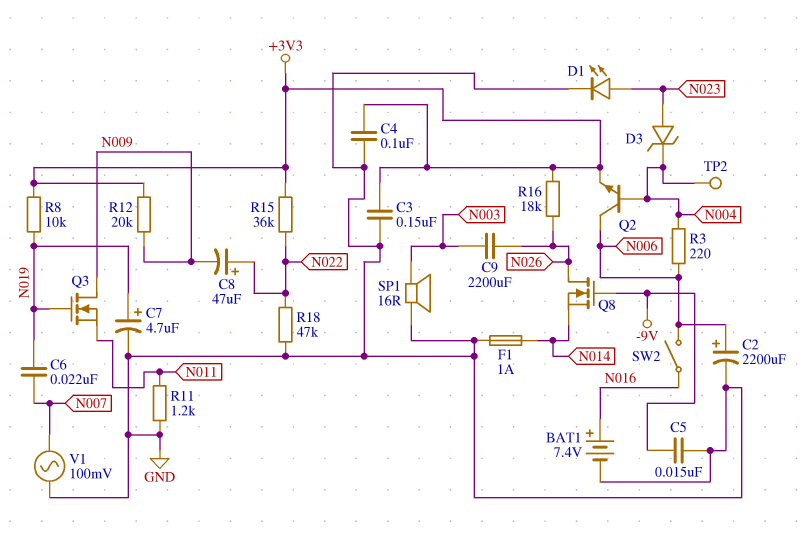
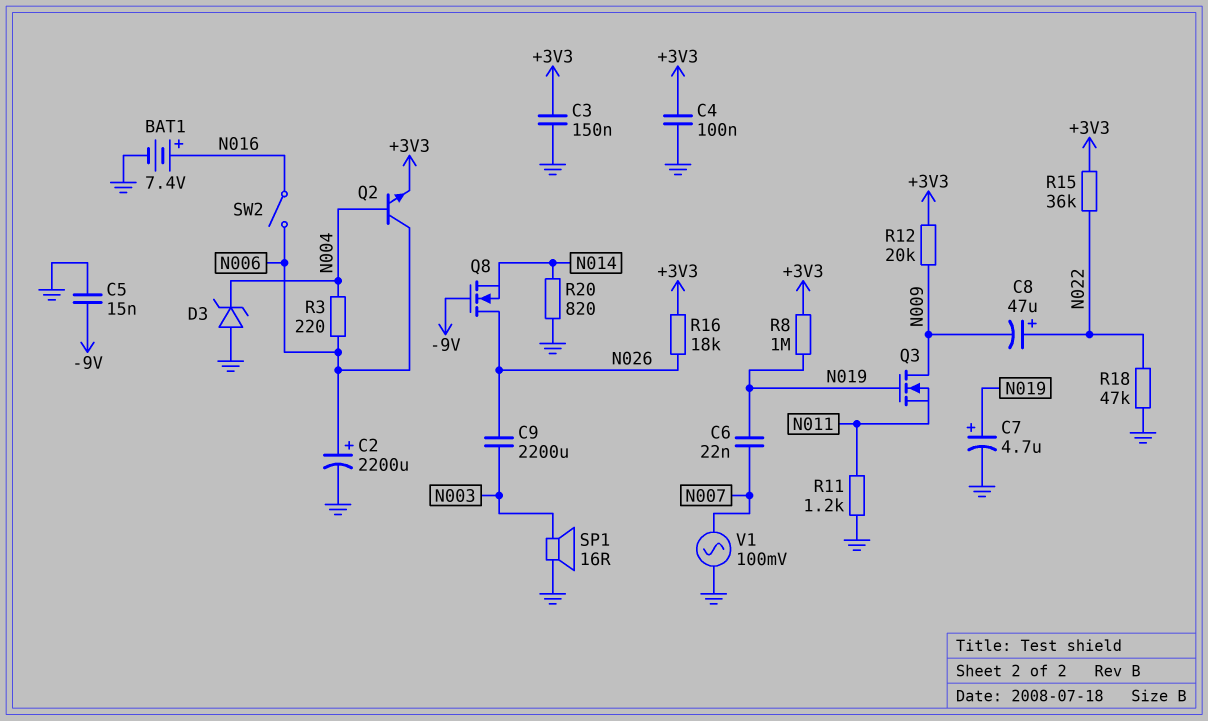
D1: LED (A N023, K GND) -> none
D3: zener (A N023, K N004) -> zener (A GND, K N004)
F1: 1A (GND, N014) -> none
R8: 10k (+3V3, N019) -> 1M (+3V3, N019)
R20: none -> 820 (GND, N014)
TP2: test point (N004) -> none

